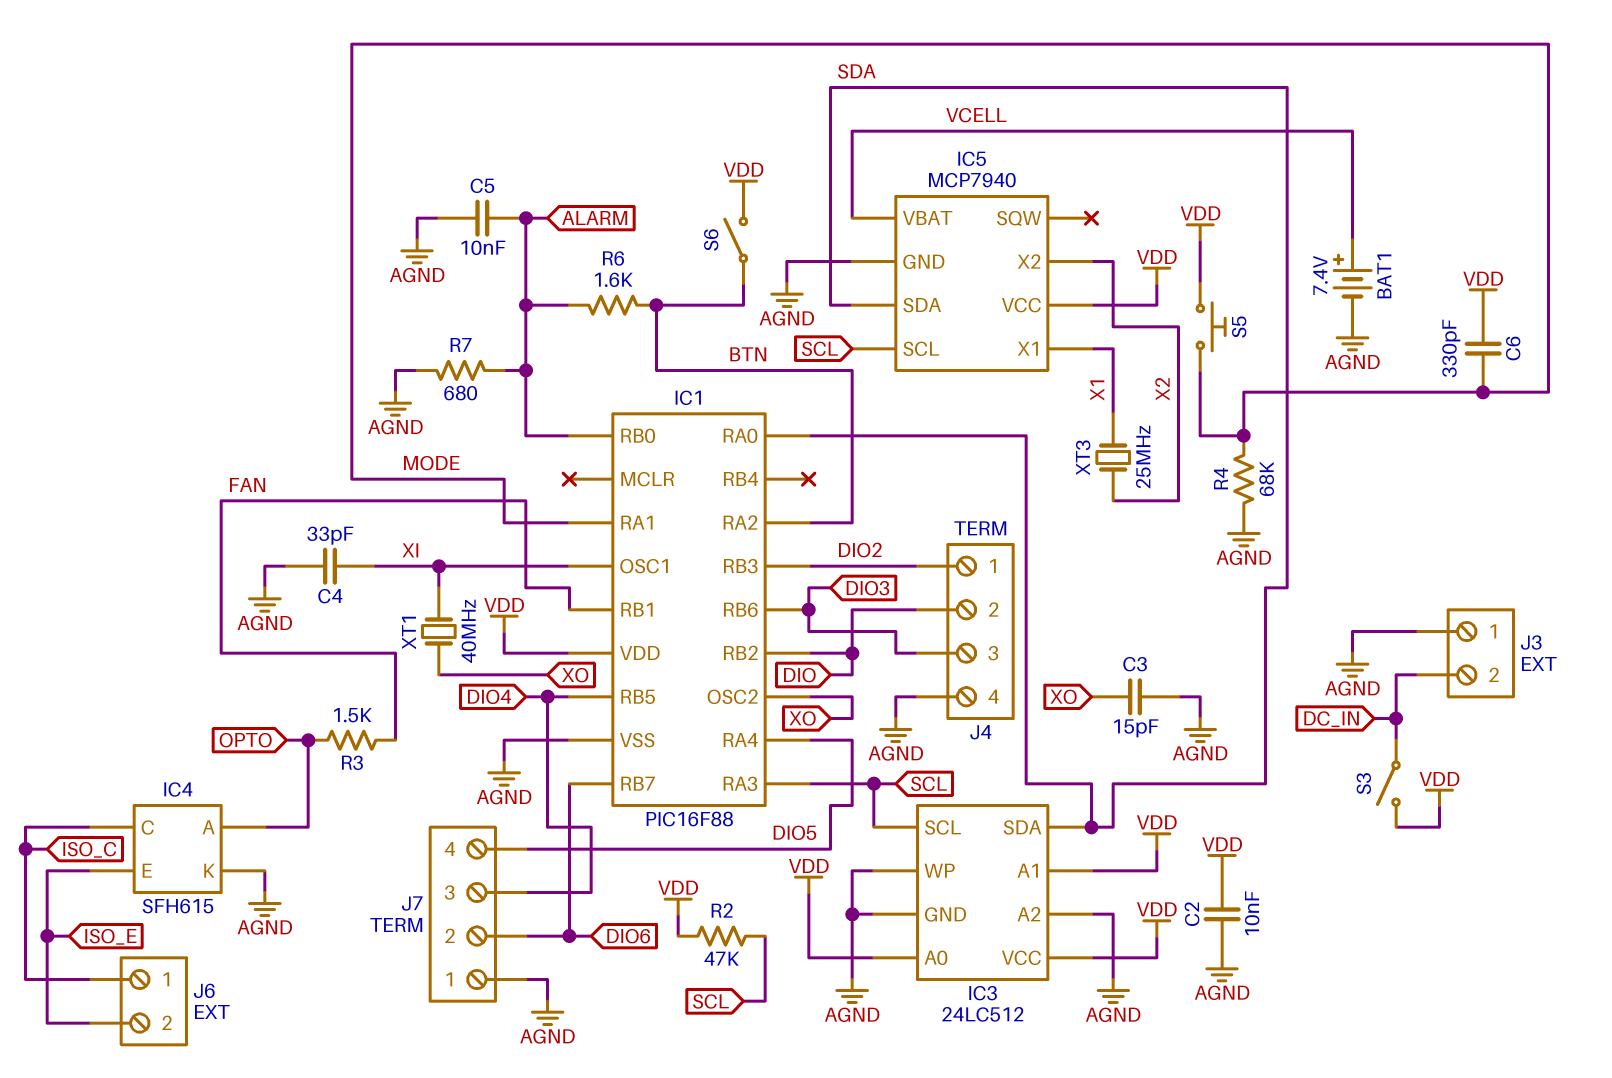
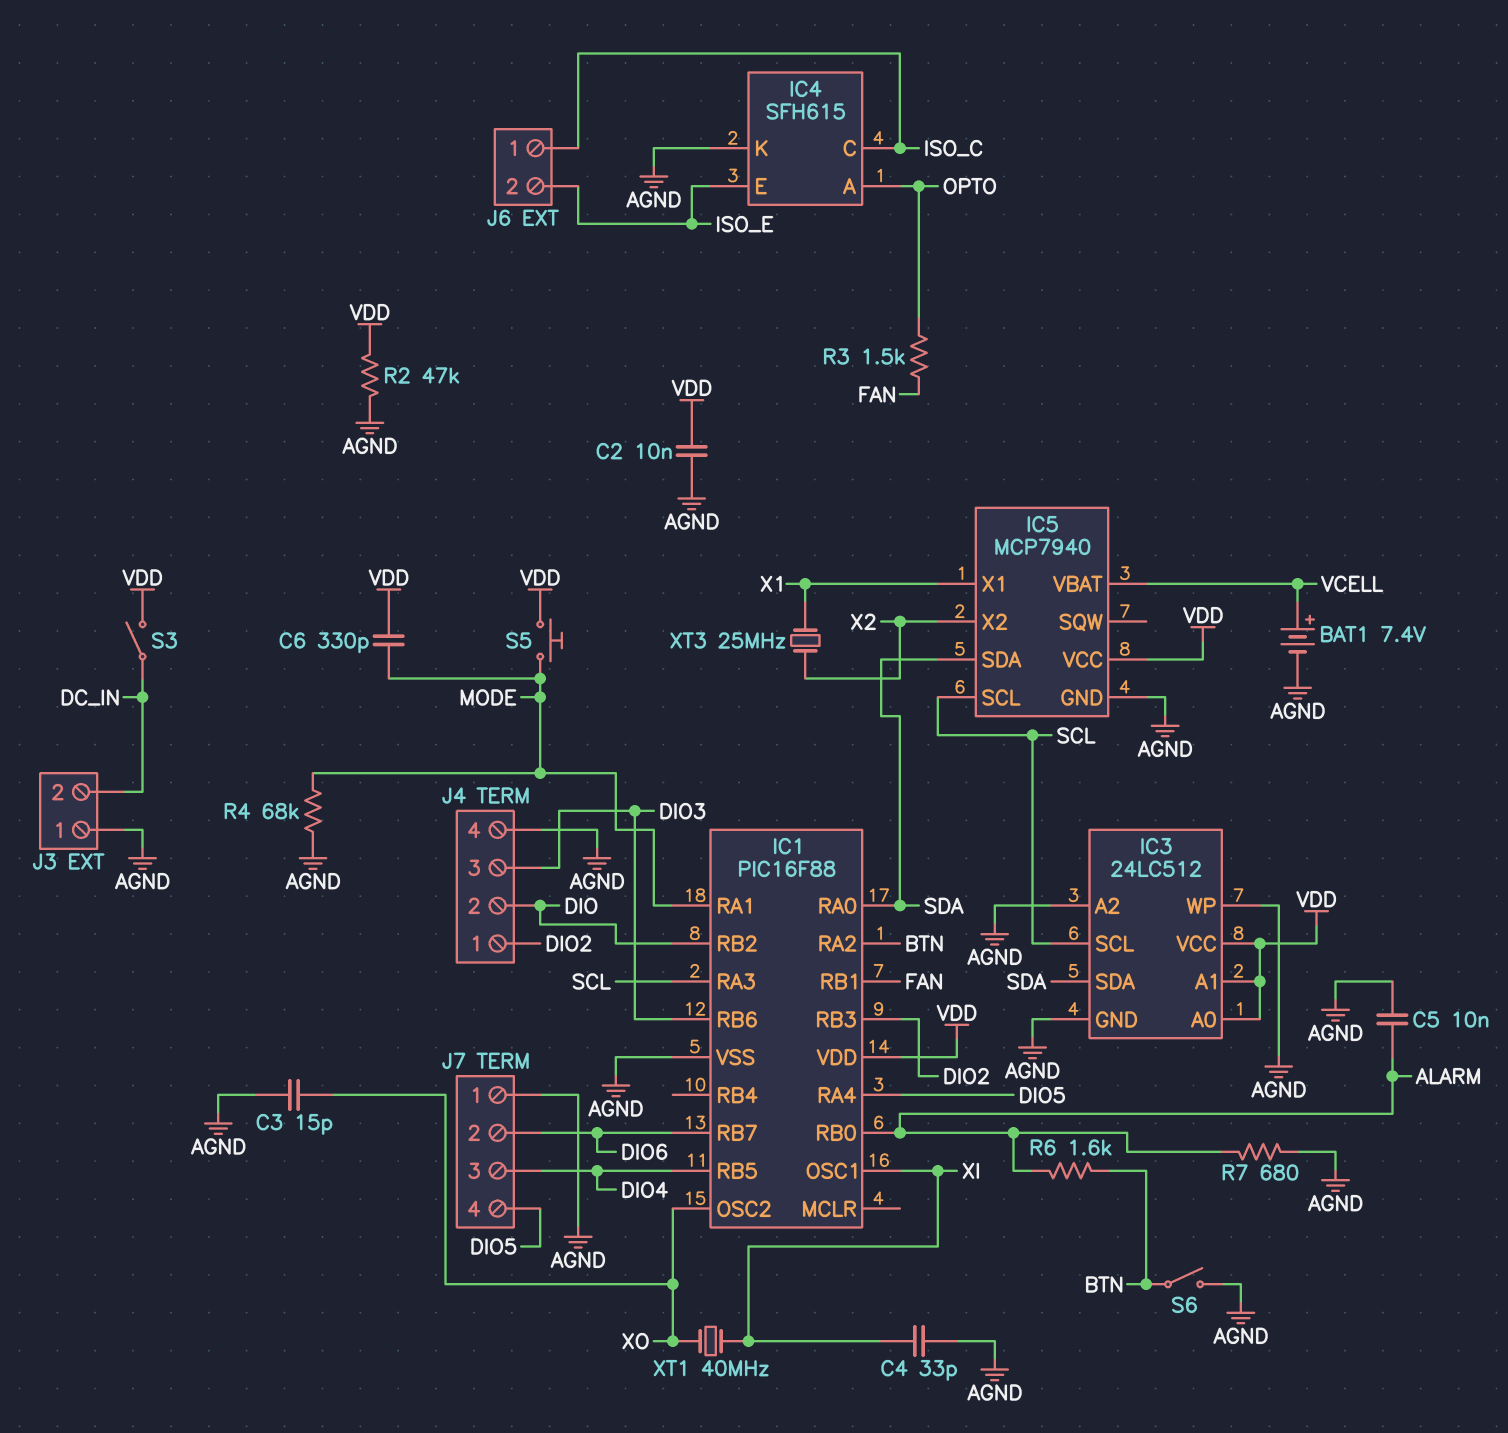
R2: 47k (SCL, VDD) -> 47k (AGND, VDD)
S6: switch (BTN, VDD) -> switch (AGND, BTN)

